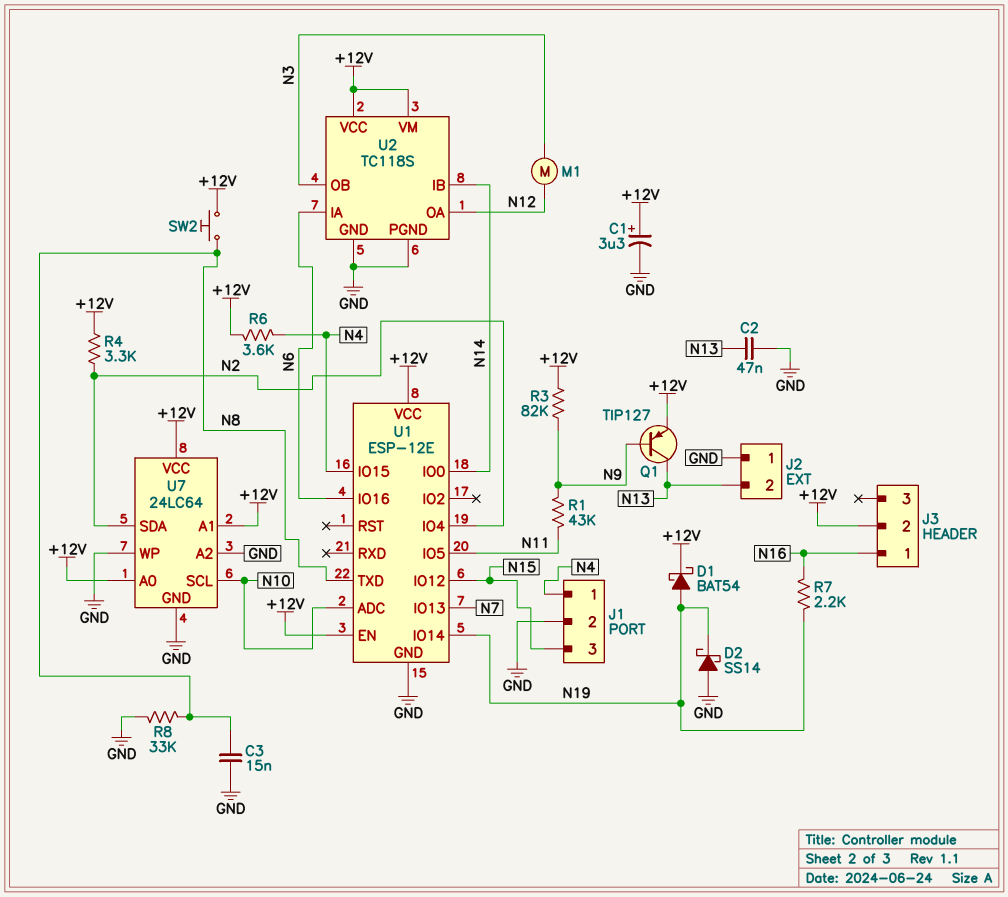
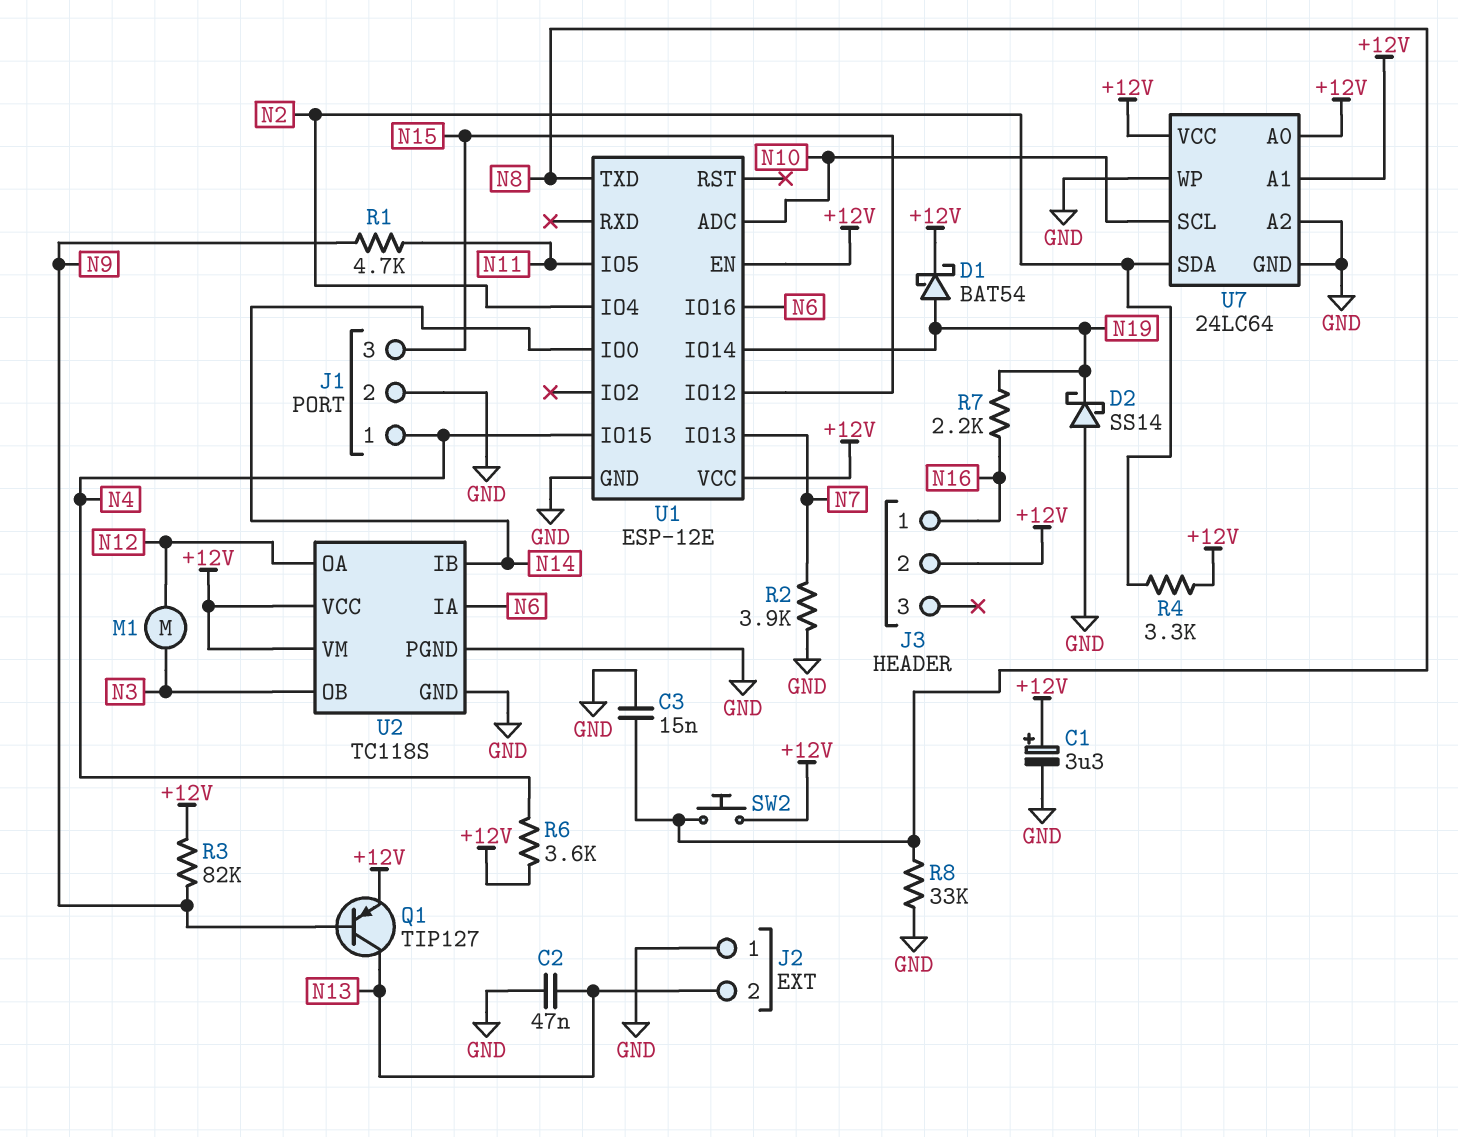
R1: 43k (N9, N11) -> 4.7k (N9, N11)
R2: none -> 3.9k (GND, N7)

